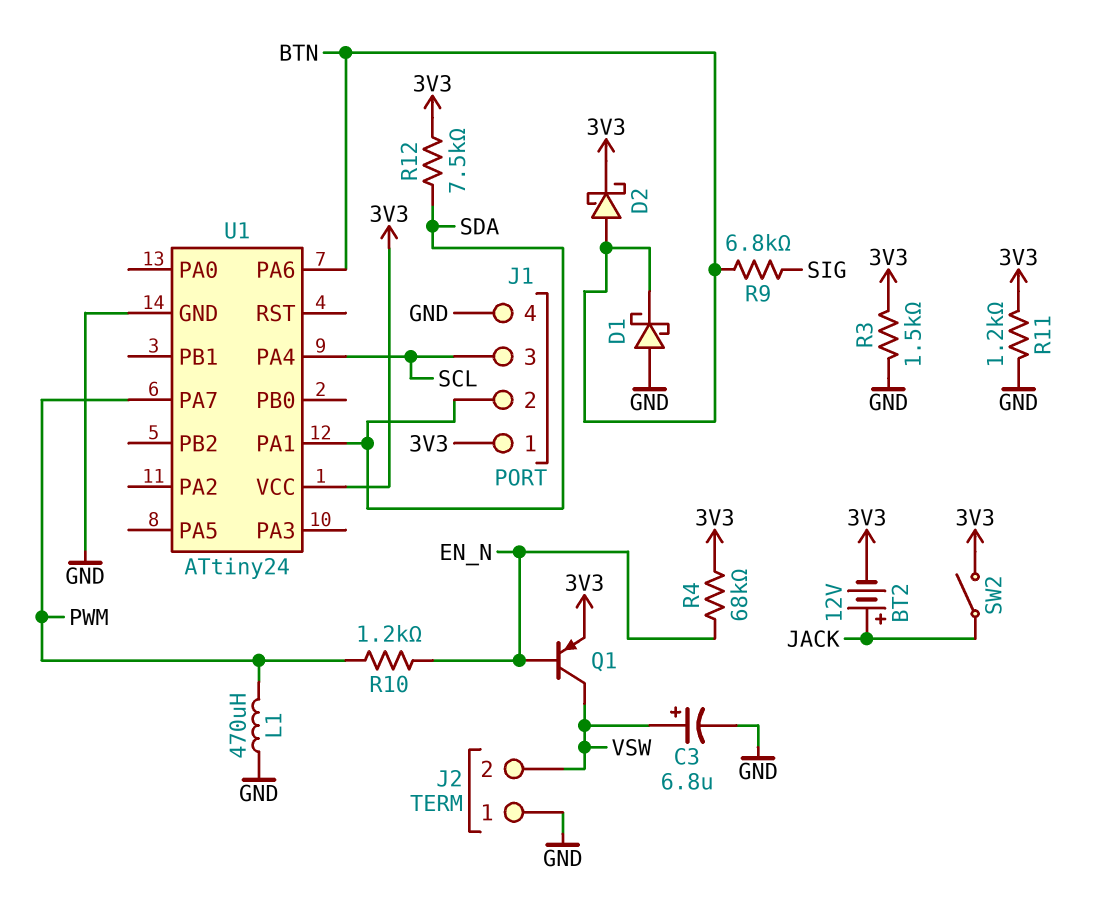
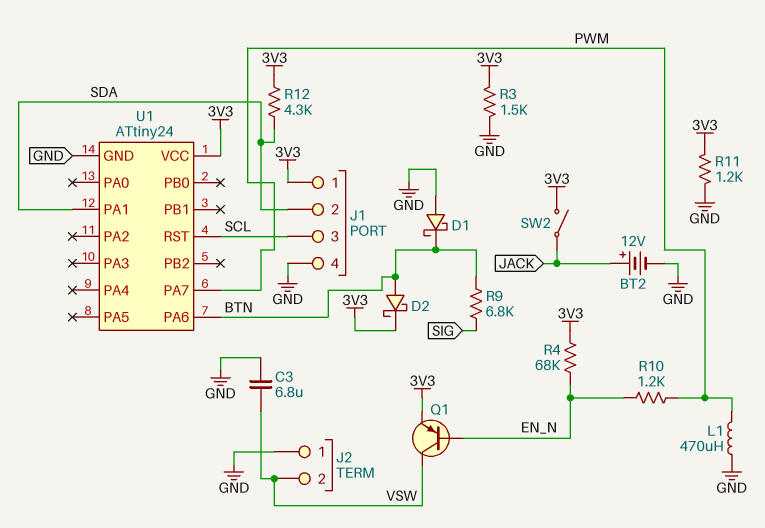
BT2: 12V (plus JACK, minus 3V3) -> 12V (plus JACK, minus GND)
C3: 6.8uF (plus VSW, minus GND) -> 6.8uF (GND, VSW)
R12: 7.5k (3V3, SDA) -> 4.3k (3V3, SDA)
U1 pin PA4: SCL -> none
U1 pin RST: none -> SCL

